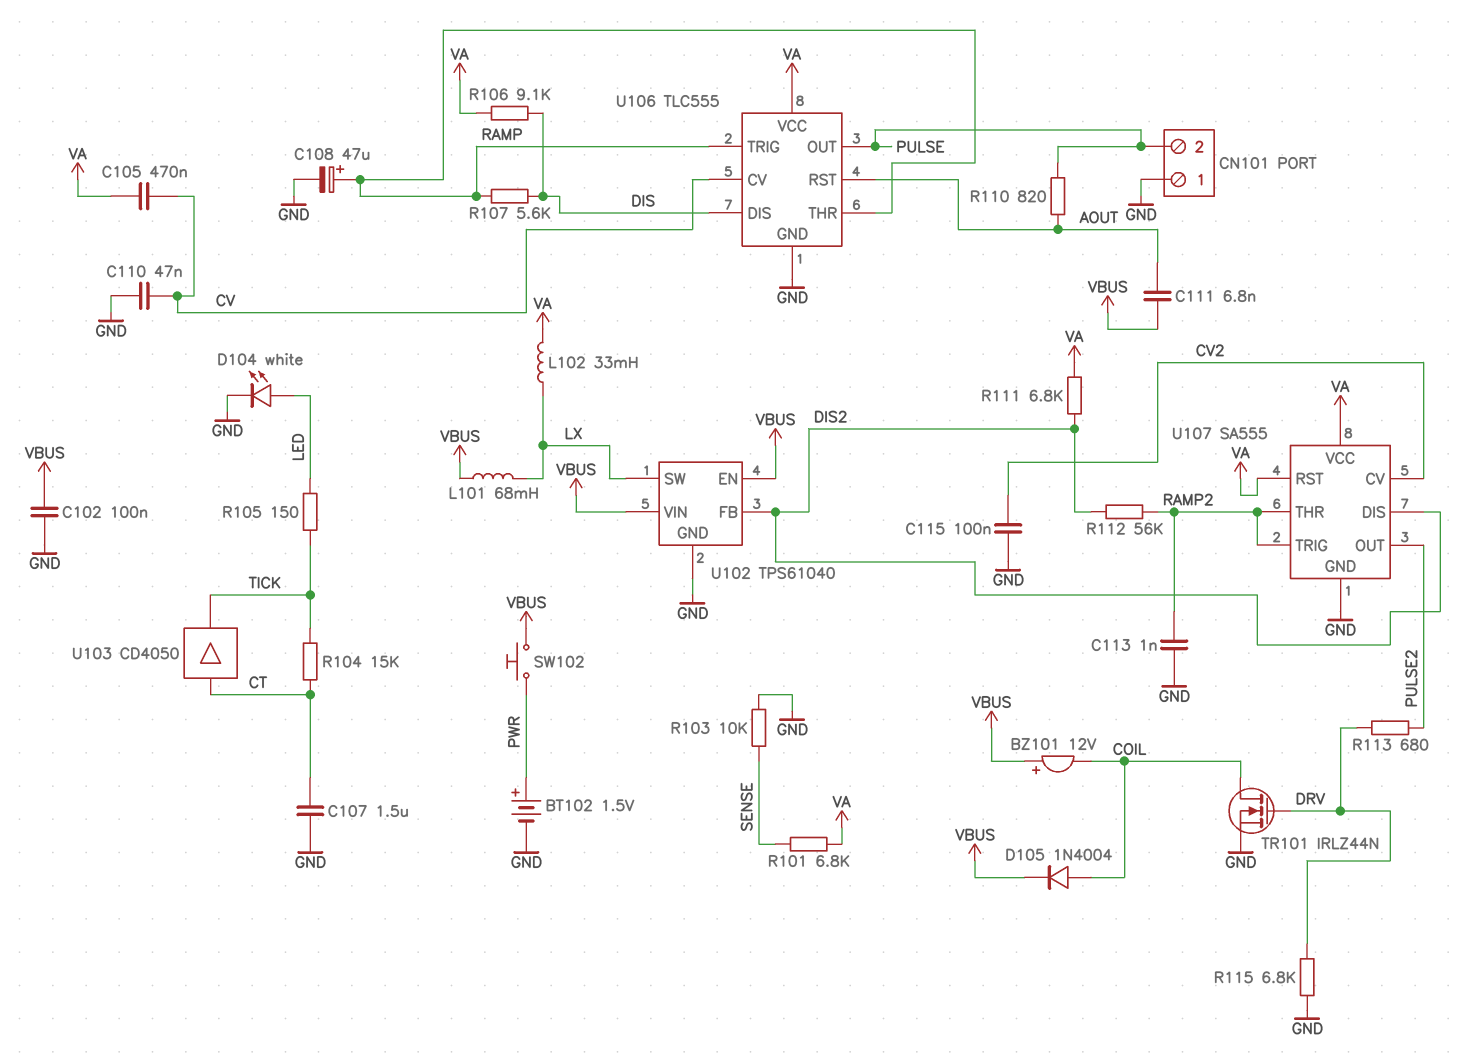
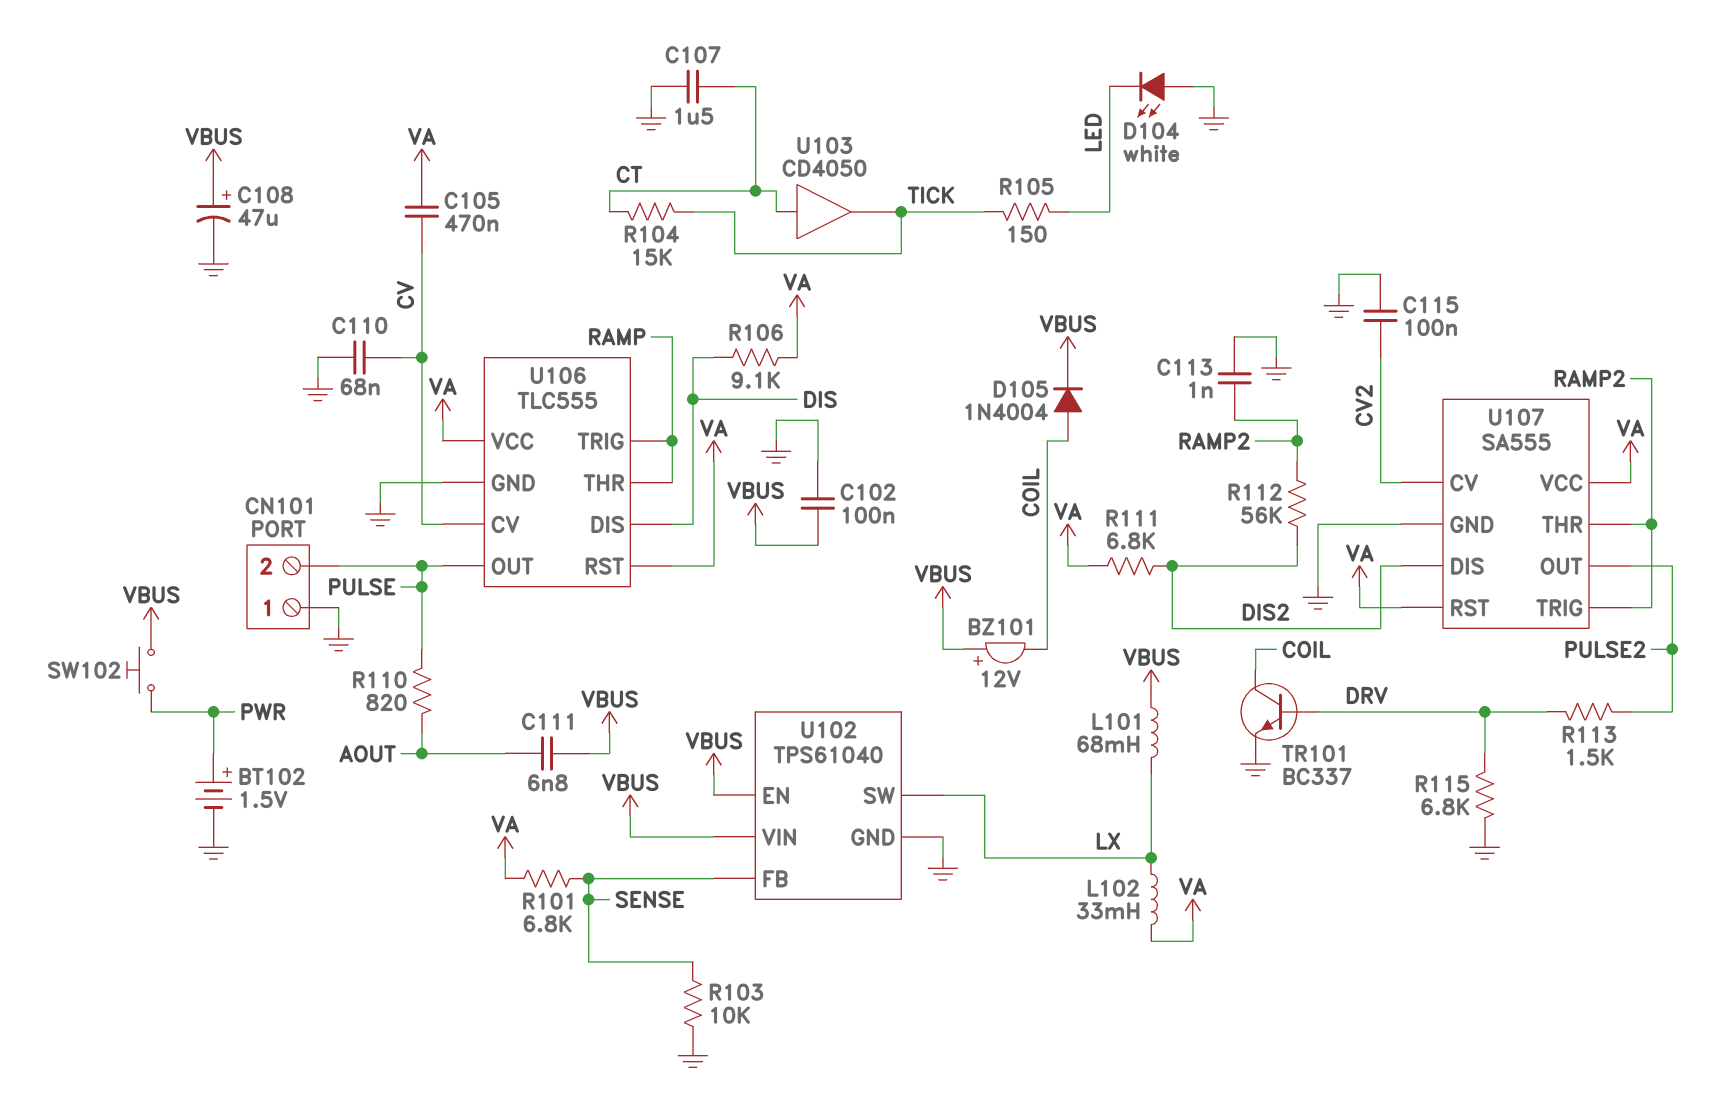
C108: 47uF (plus RAMP, minus GND) -> 47uF (plus VBUS, minus GND)
C110: 47nF (CV, GND) -> 68nF (CV, GND)
D104: LED white (A LED, K GND) -> LED white (A GND, K LED)
R107: 5.6k (DIS, RAMP) -> none
R113: 680 (DRV, PULSE2) -> 1.5k (DRV, PULSE2)
TR101: NMOS IRLZ44N (G DRV, D COIL, S GND) -> NPN BC337 (B DRV, C COIL, E GND)
U102 pin FB: DIS2 -> SENSE
U106 pin RST: AOUT -> VA

